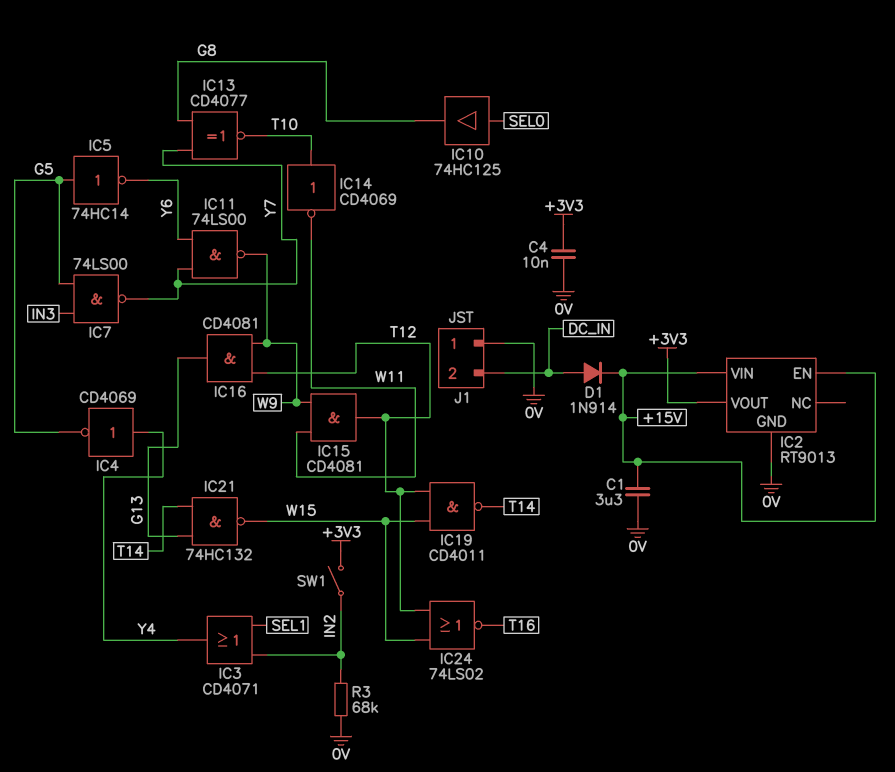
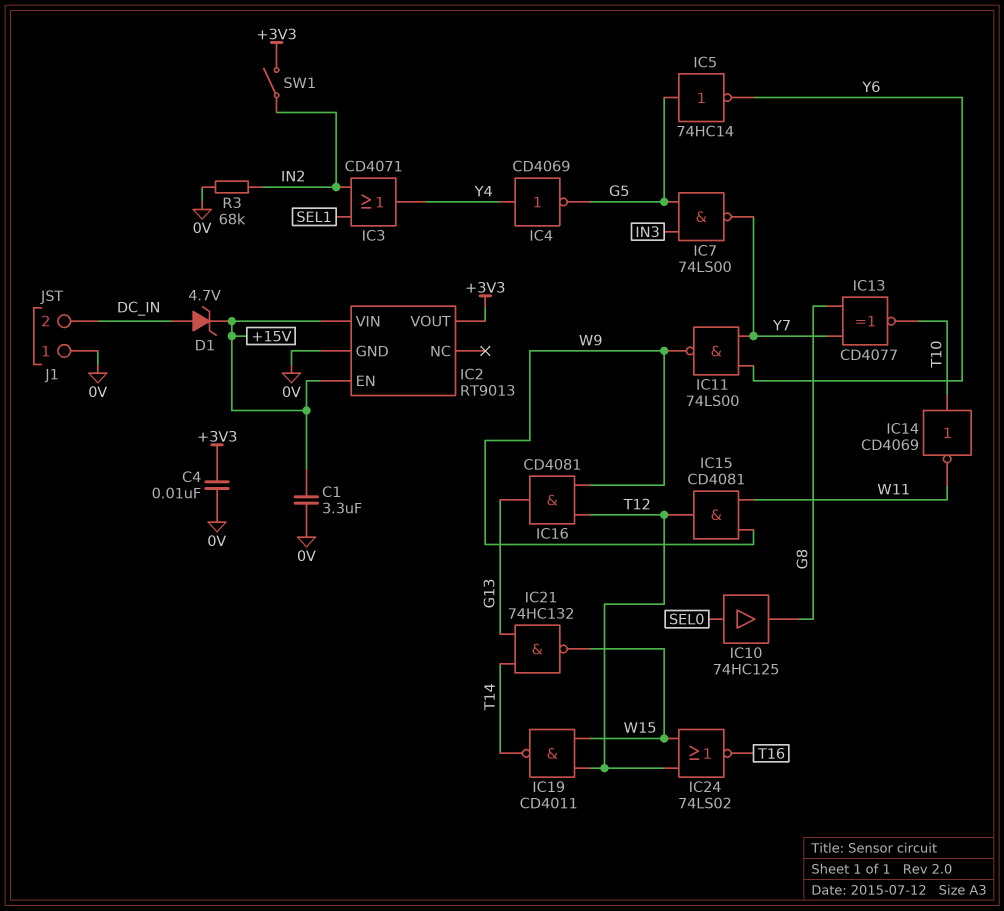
D1: diode 1N914 (A DC_IN, K +15V) -> zener 4.7V (A DC_IN, K +15V)

